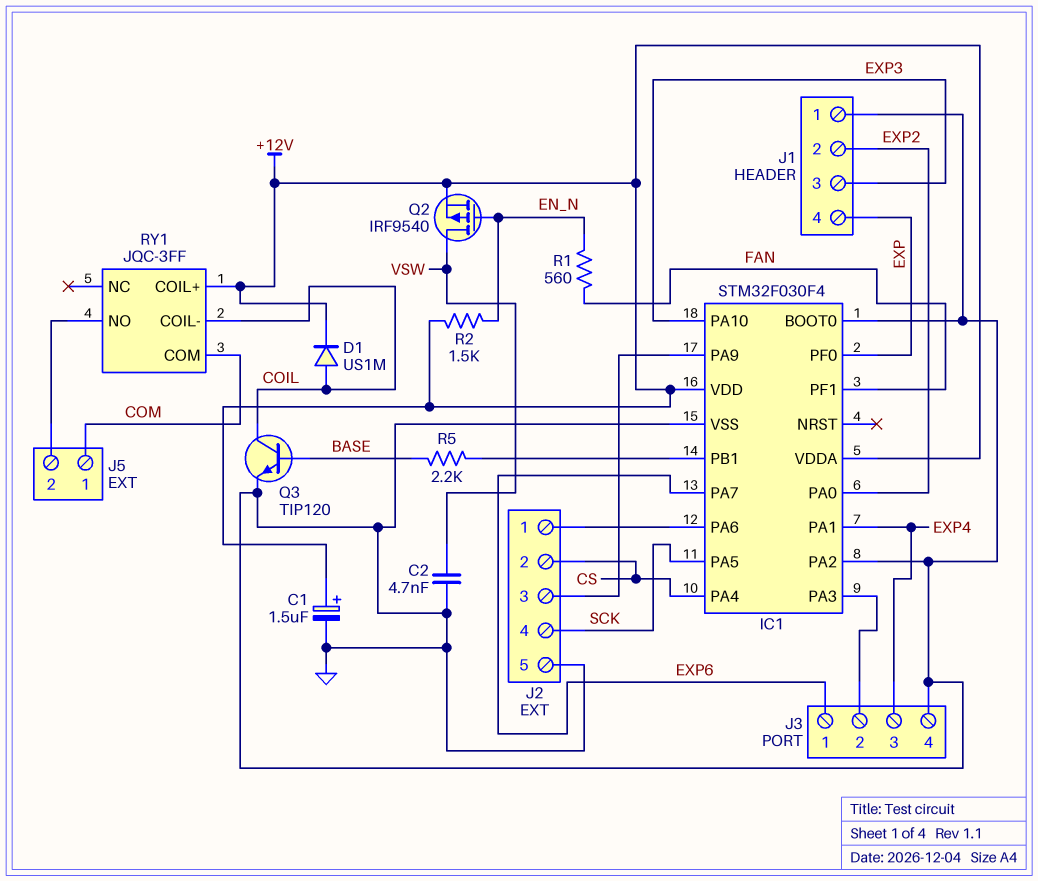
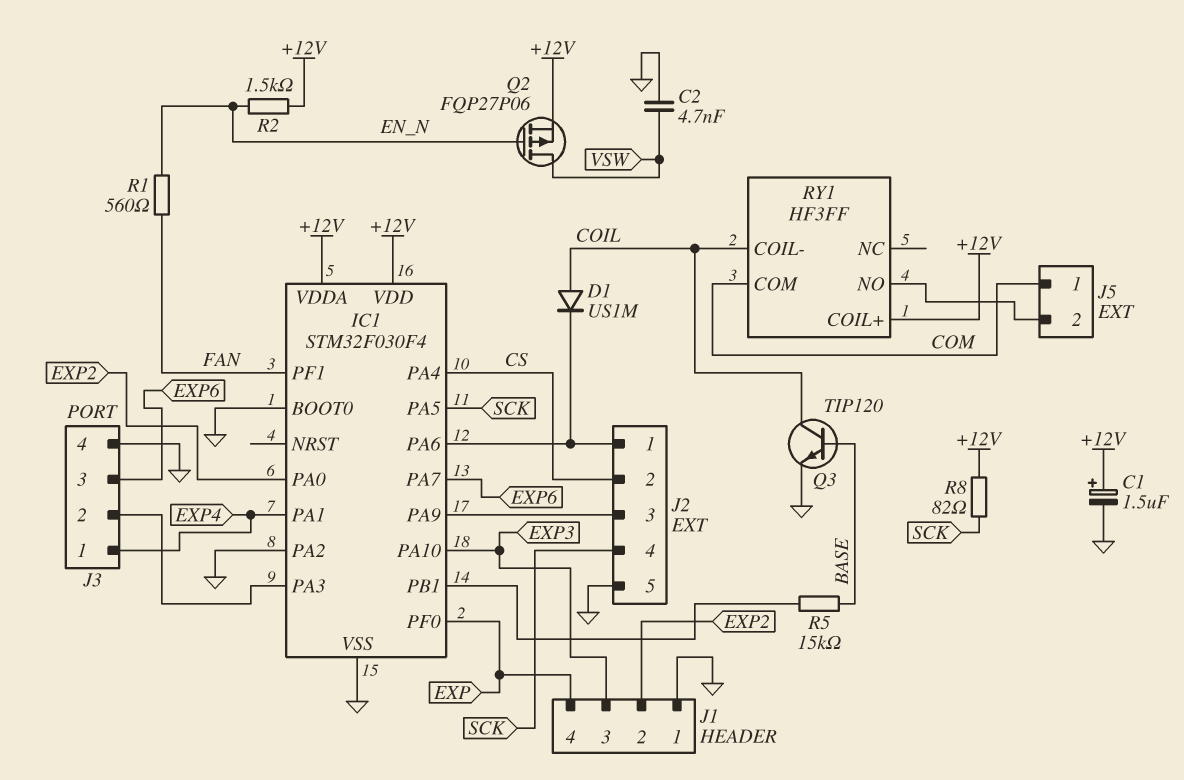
D1: diode US1M (A COIL, K +12V) -> diode US1M (A COIL, K IC1/PA6)
J3 pin 1: EXP6 -> EXP4
J3 pin 3: EXP4 -> EXP6
Q2: PMOS IRF9540 (G EN_N, D VSW, S +12V) -> PMOS FQP27P06 (G EN_N, D VSW, S +12V)
R5: 2.2k (BASE, IC1/PB1) -> 15k (BASE, IC1/PB1)
R8: none -> 82 (+12V, SCK)
RY1: JQC-3FF -> HF3FF

